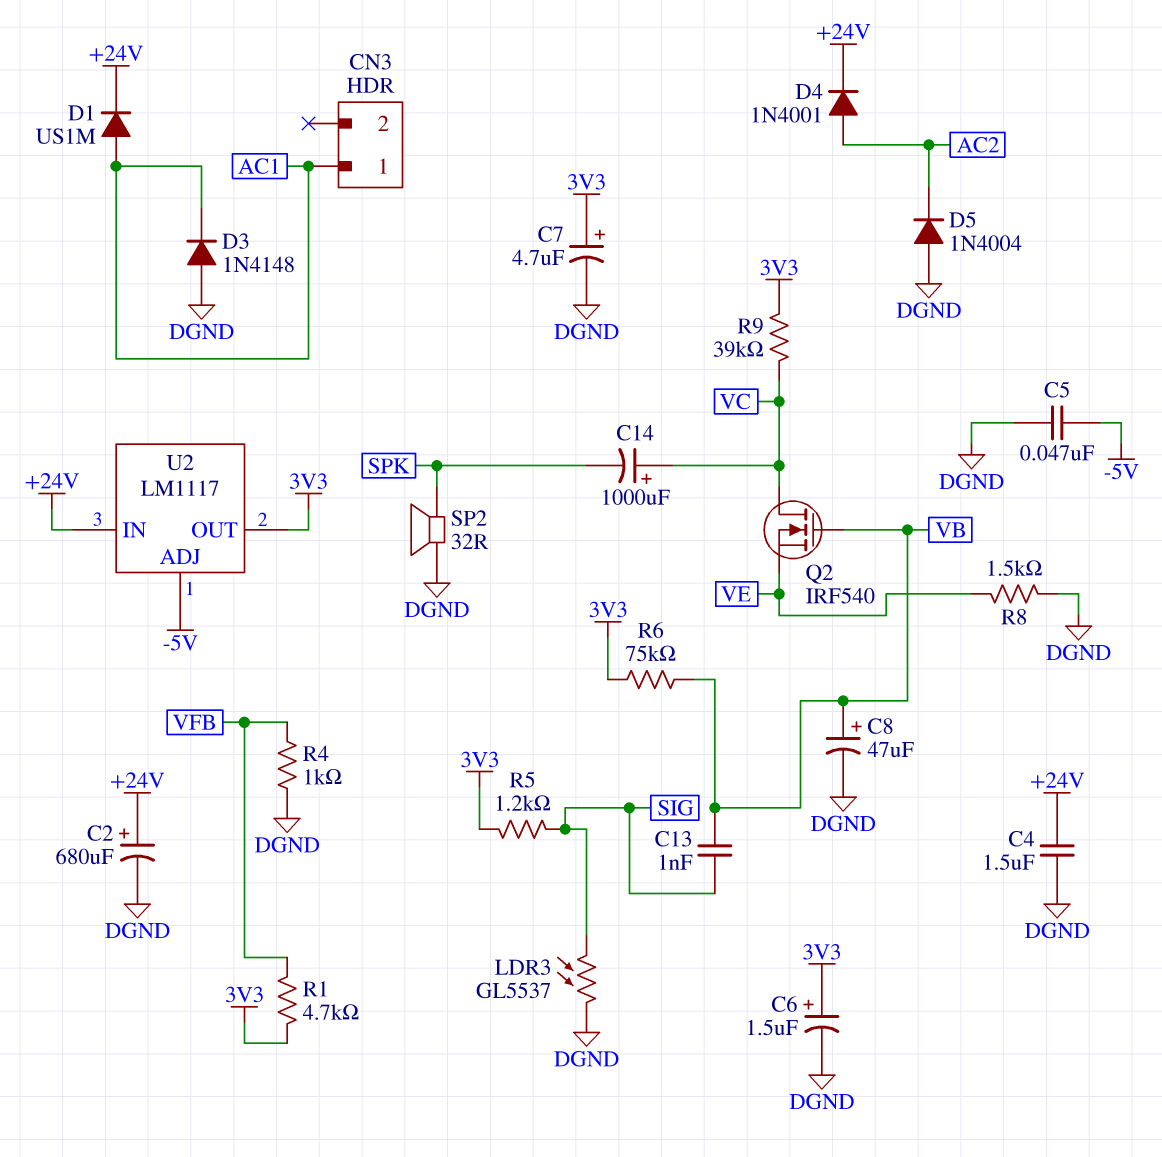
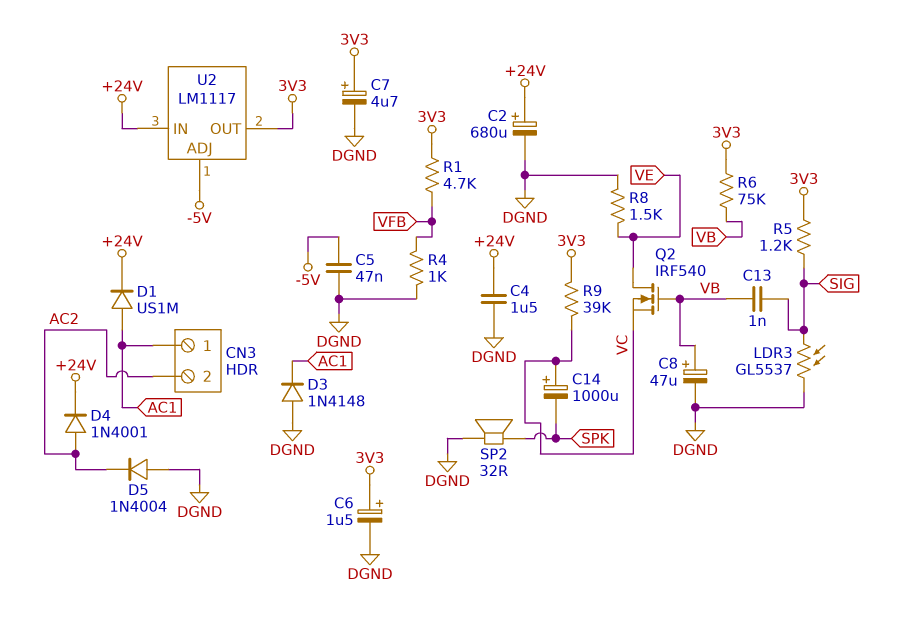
CN3 pin 2: none -> AC2
Q2: NMOS IRF540 (G VB, D VC, S VE) -> NMOS IRF540 (G VB, D VE, S VC)

